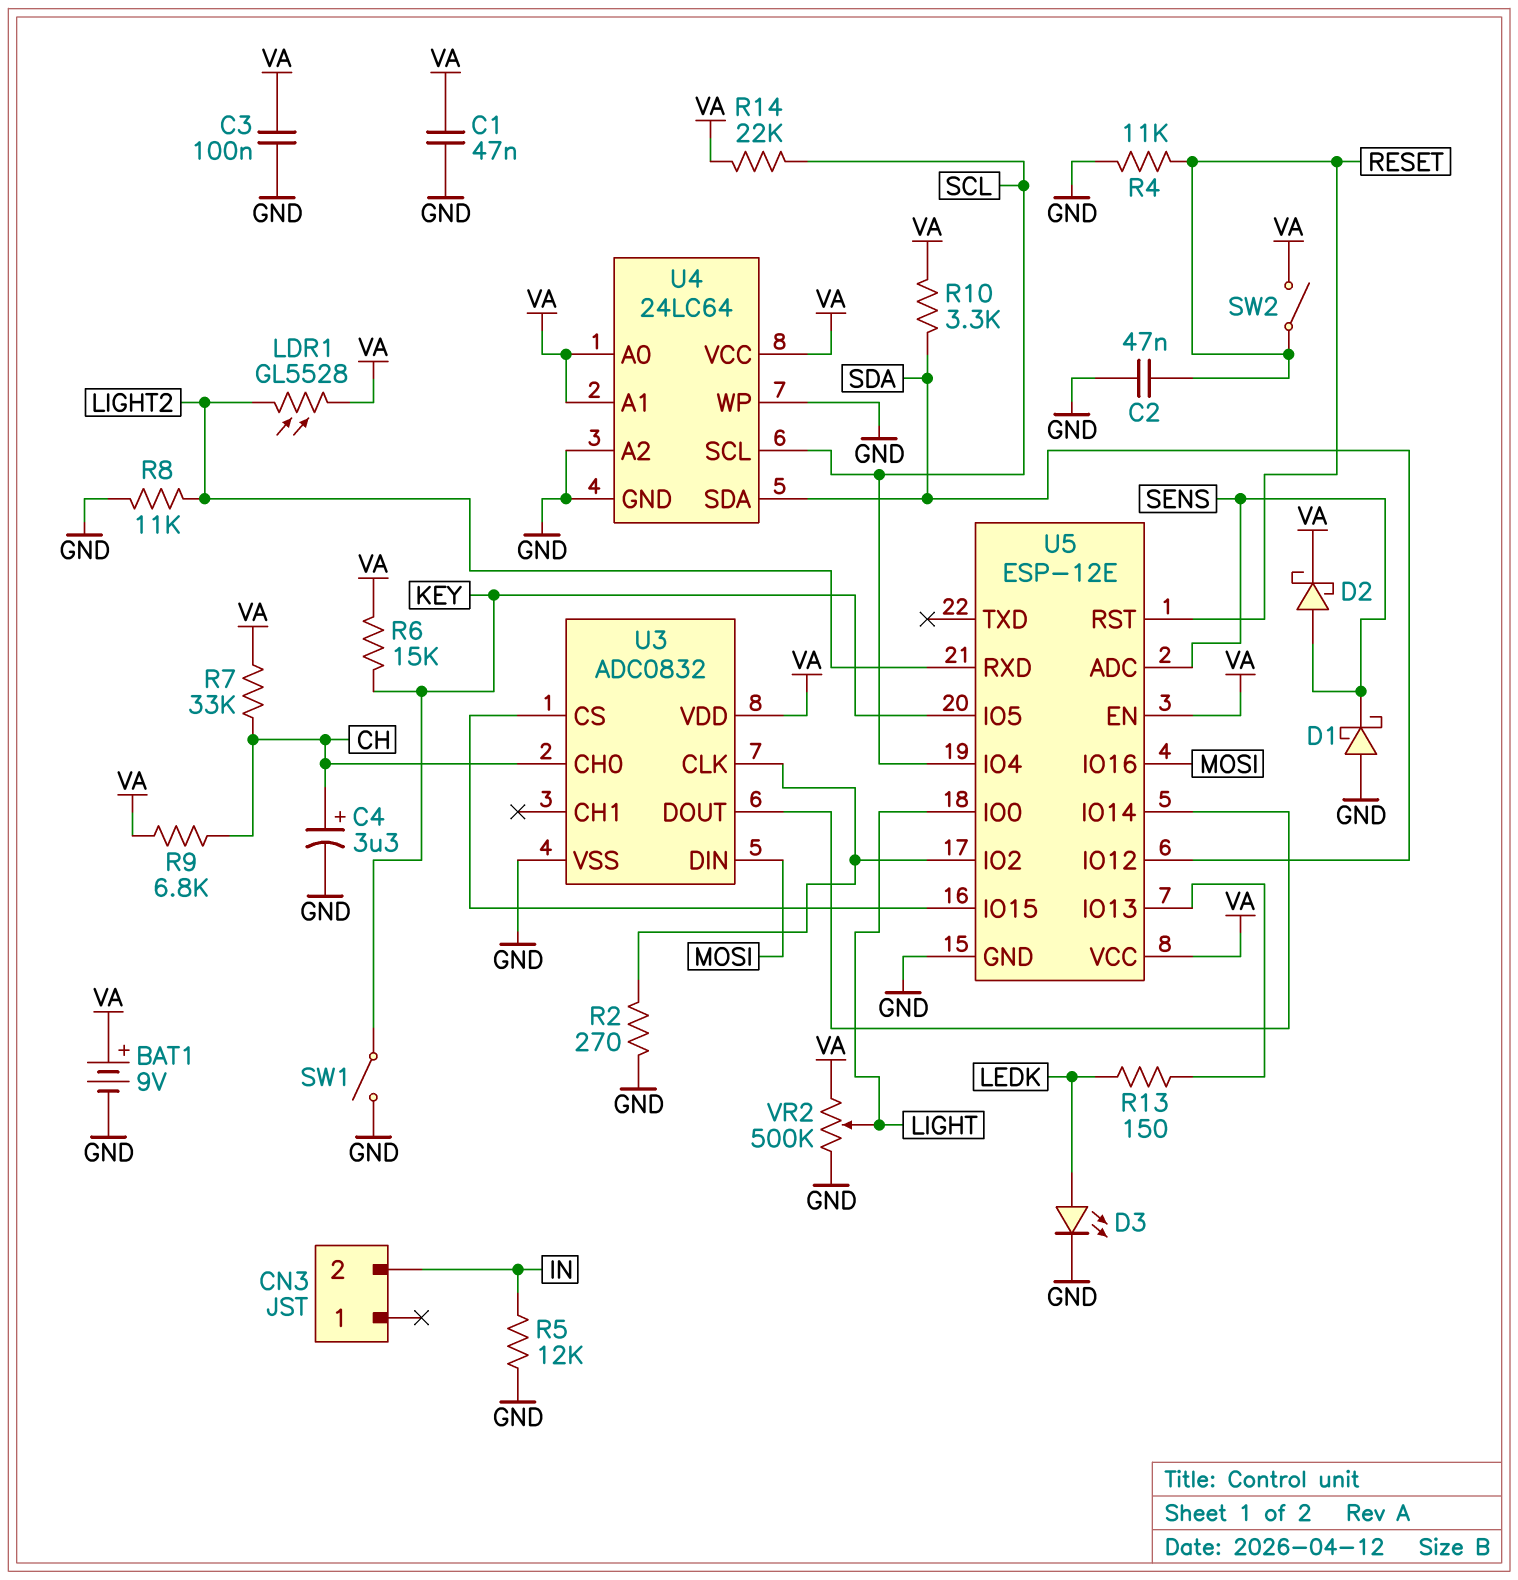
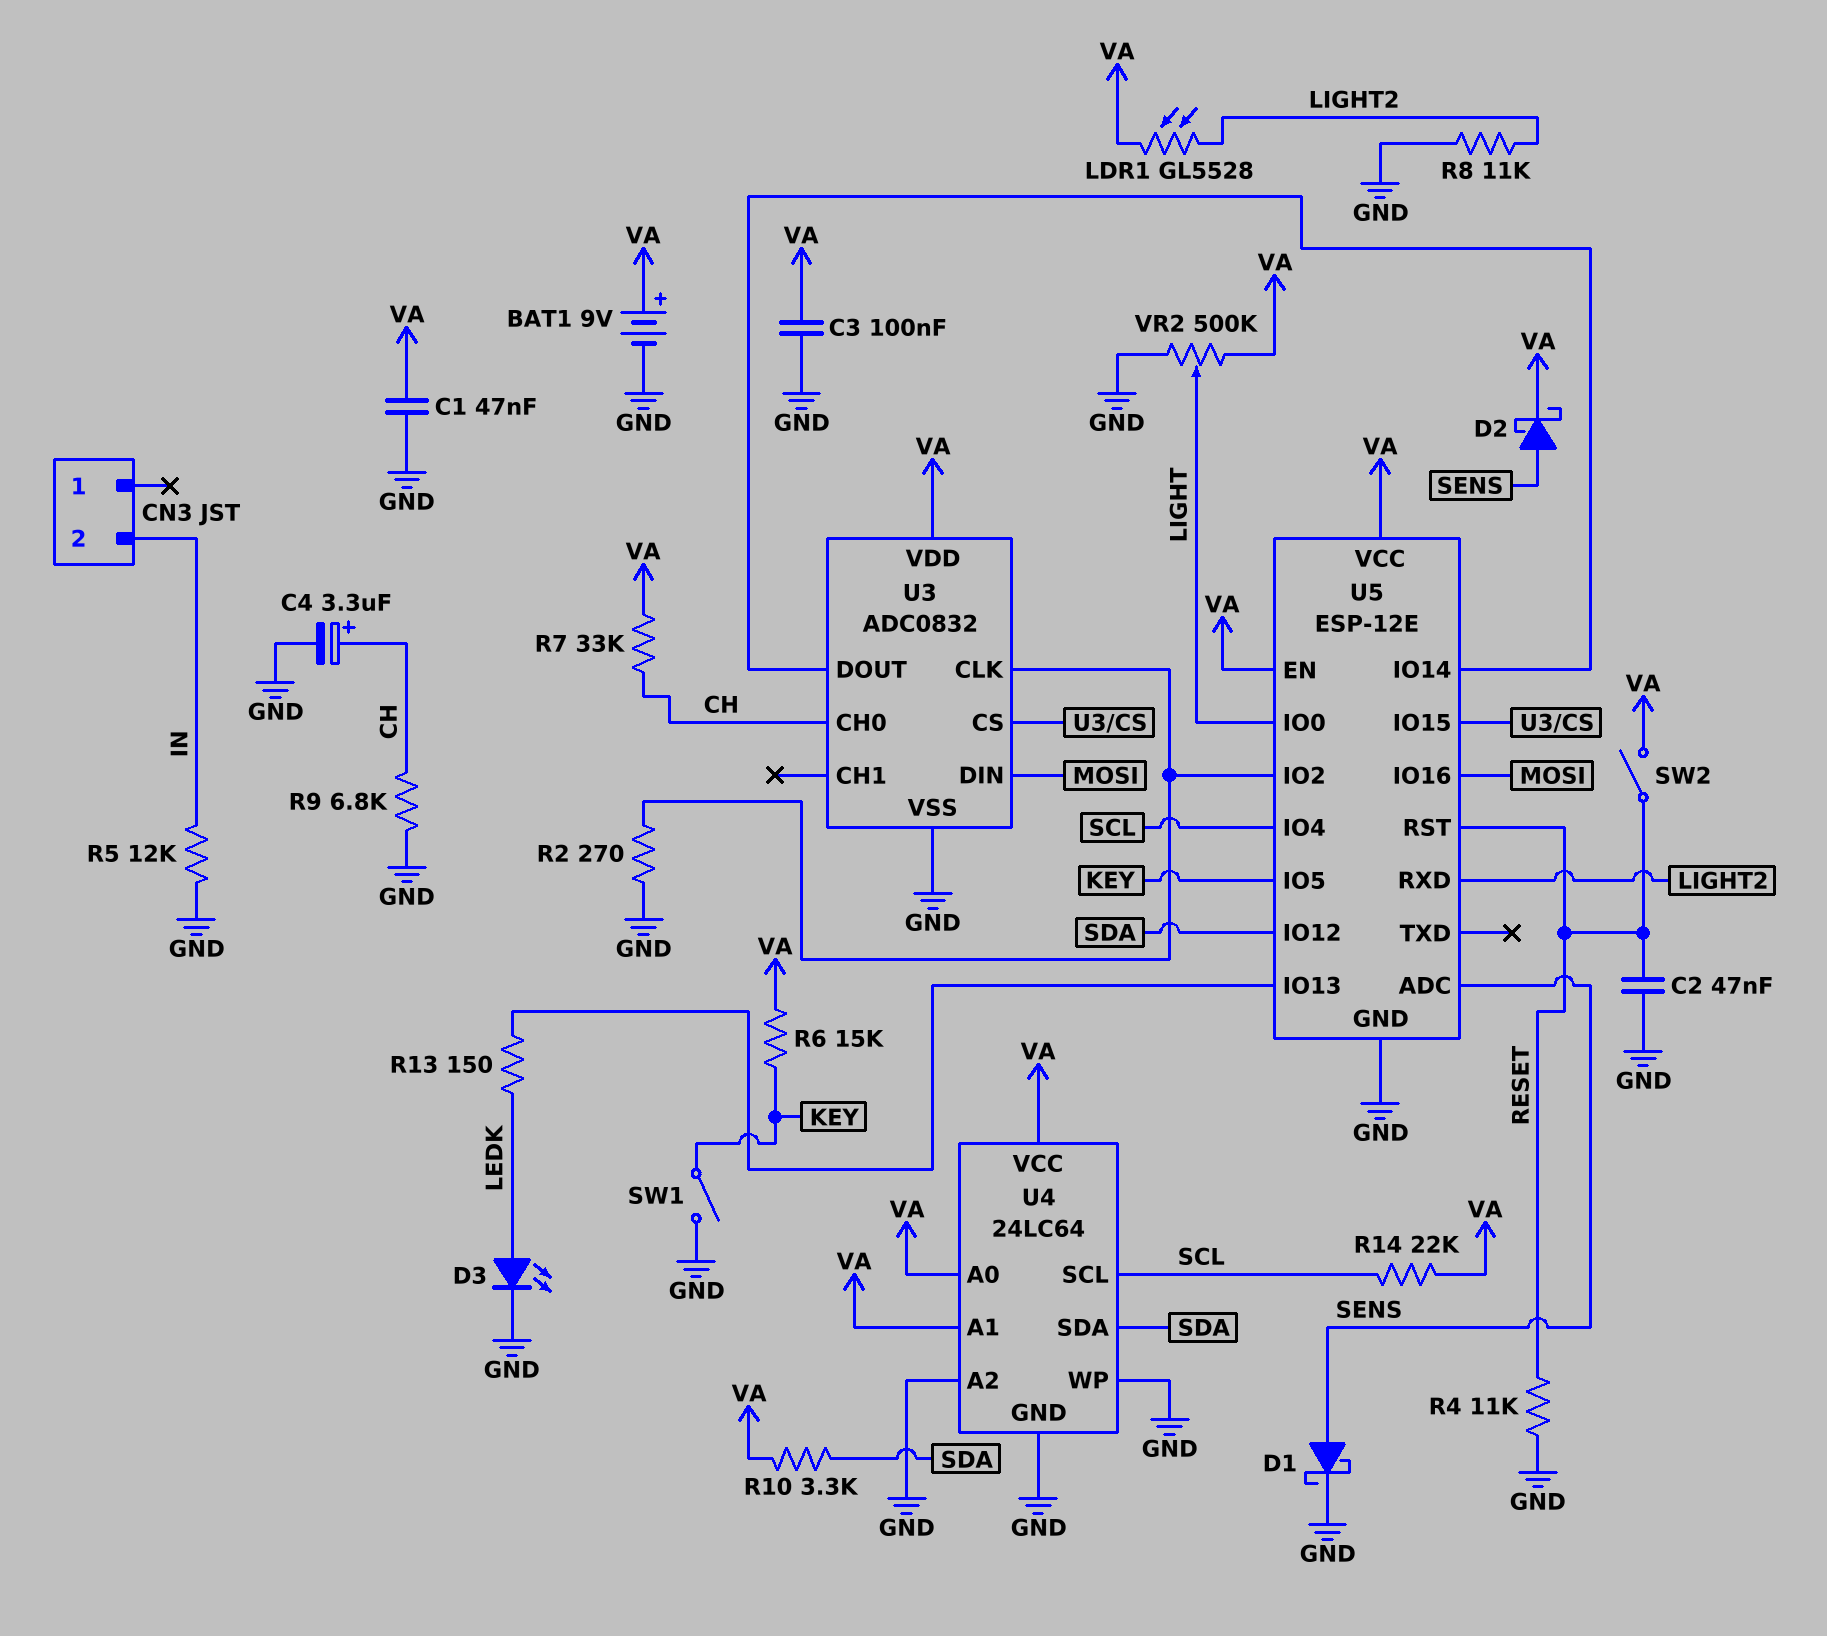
D1: schottky (A GND, K SENS) -> schottky (A SENS, K GND)
R9: 6.8k (CH, VA) -> 6.8k (CH, GND)

